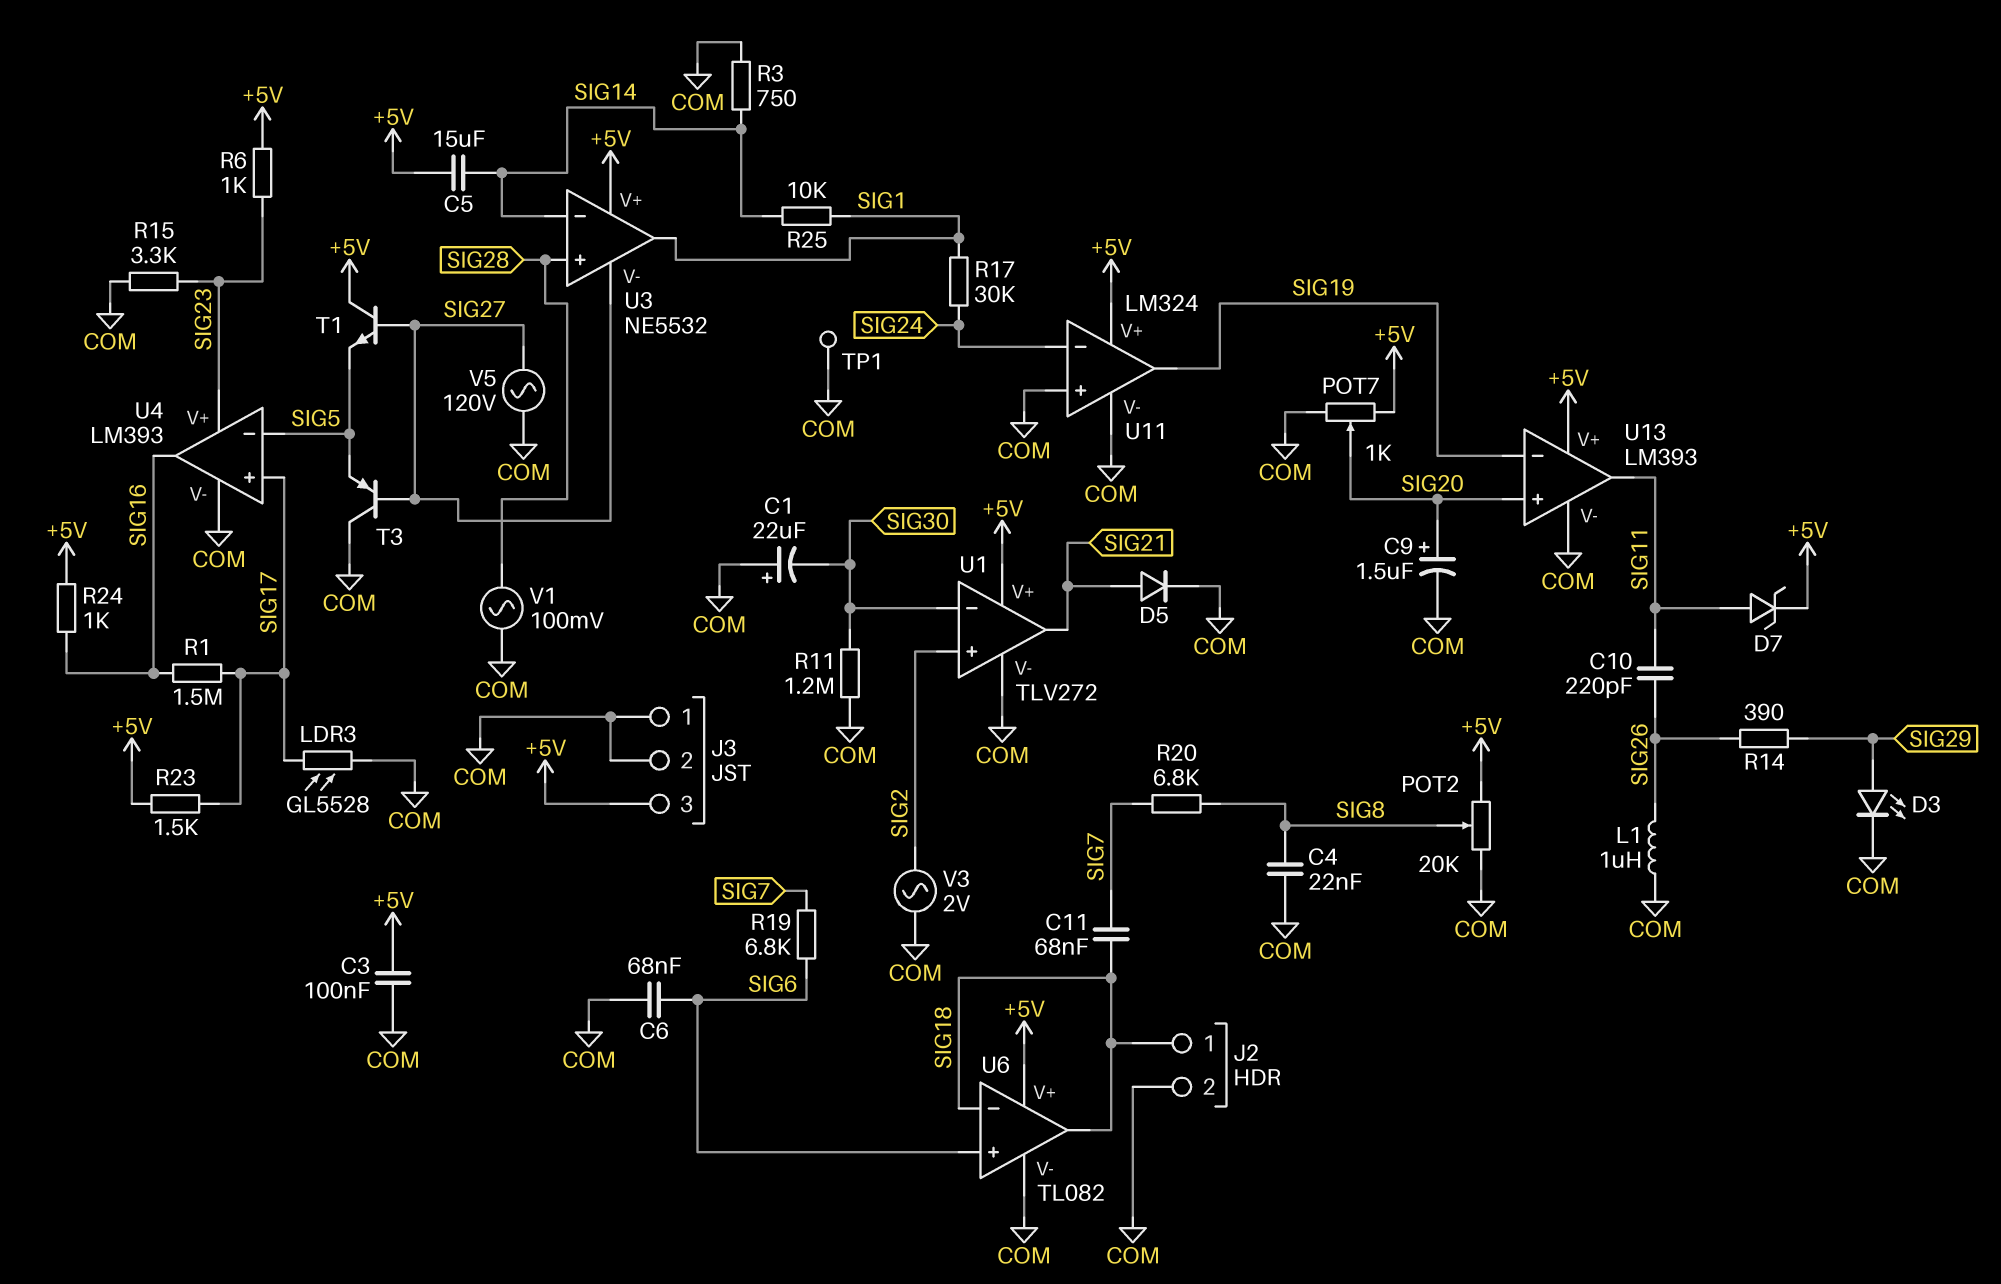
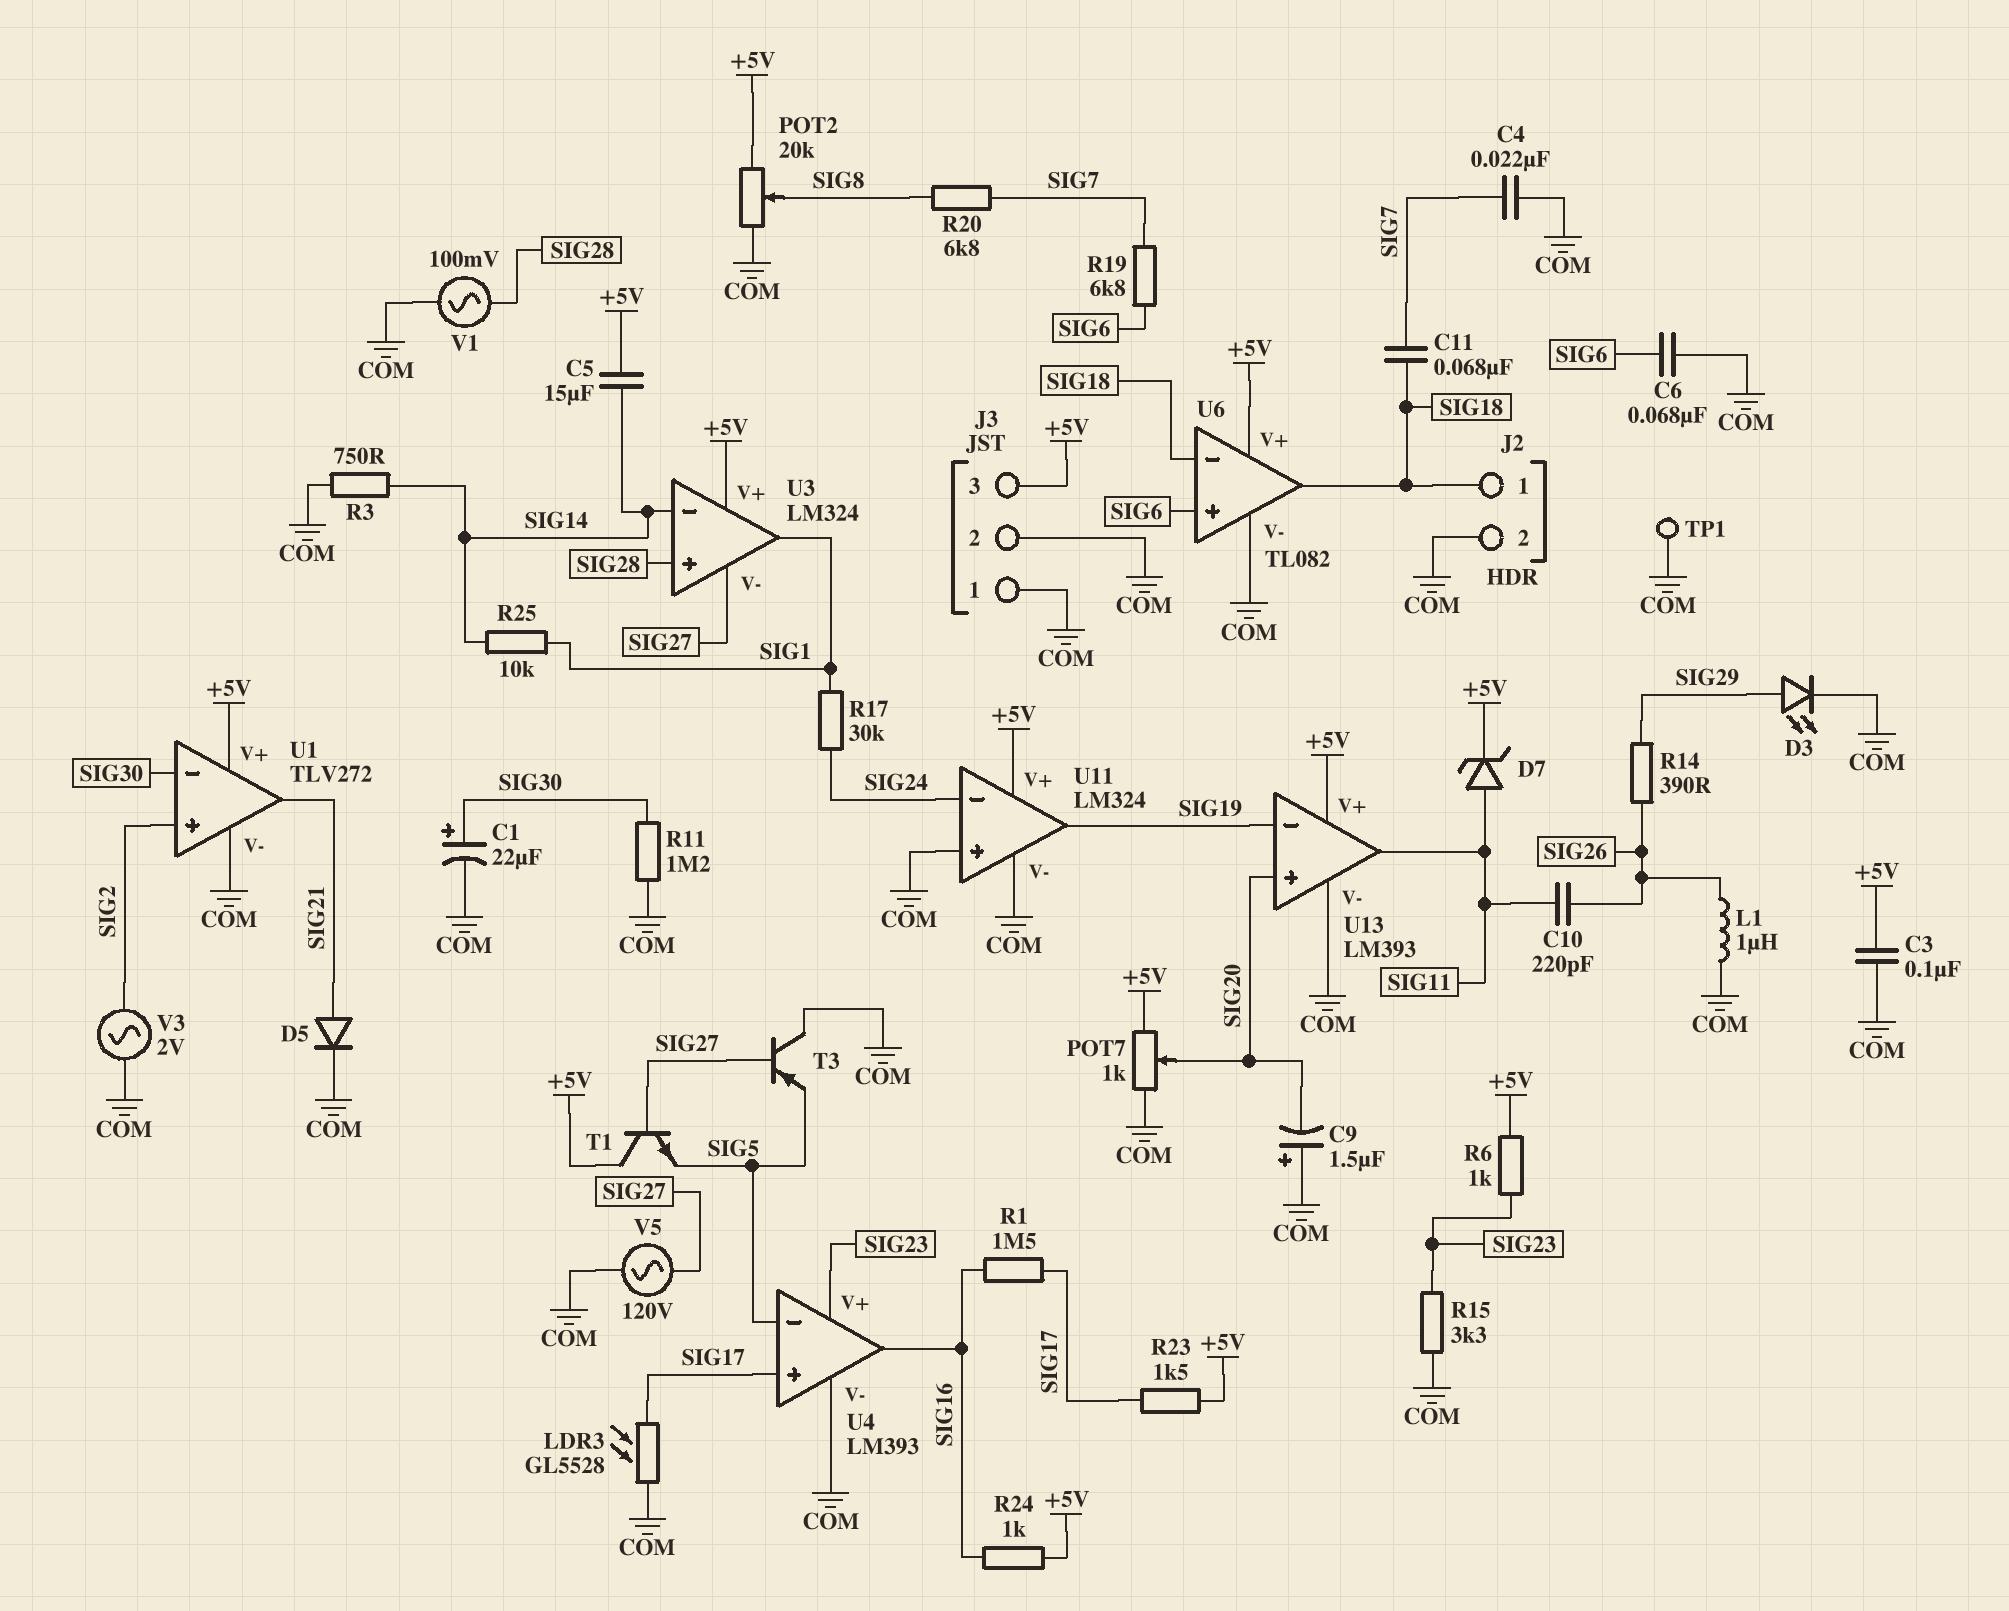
C1: 22uF (plus COM, minus SIG30) -> 22uF (plus SIG30, minus COM)
C4: 22nF (COM, SIG8) -> 22nF (COM, SIG7)
C9: 1.5uF (plus SIG20, minus COM) -> 1.5uF (plus COM, minus SIG20)
U3: NE5532 -> LM324

